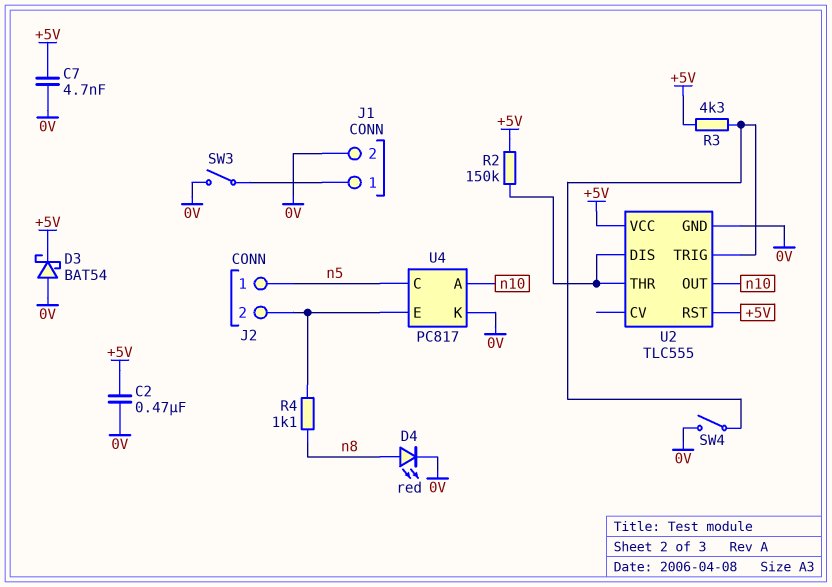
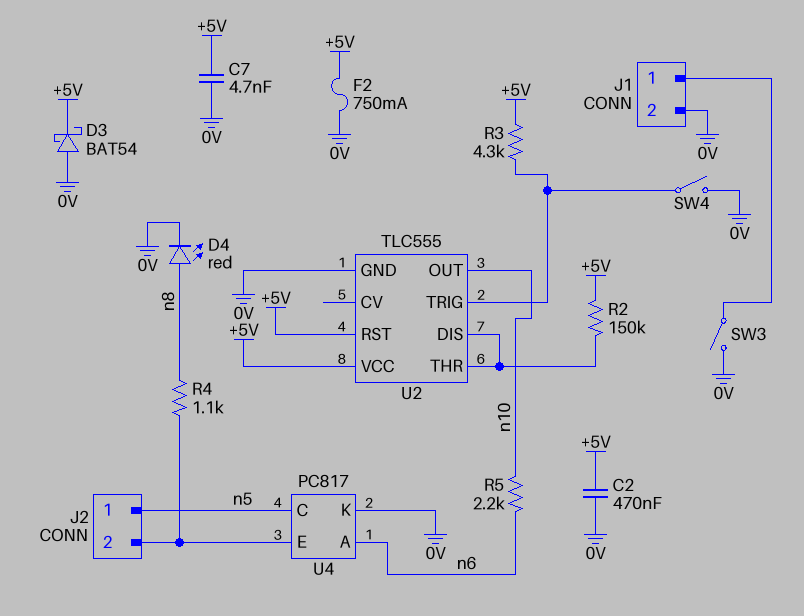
F2: none -> 750mA (+5V, 0V)
R5: none -> 2.2k (n6, n10)
U4 pin A: n10 -> n6

